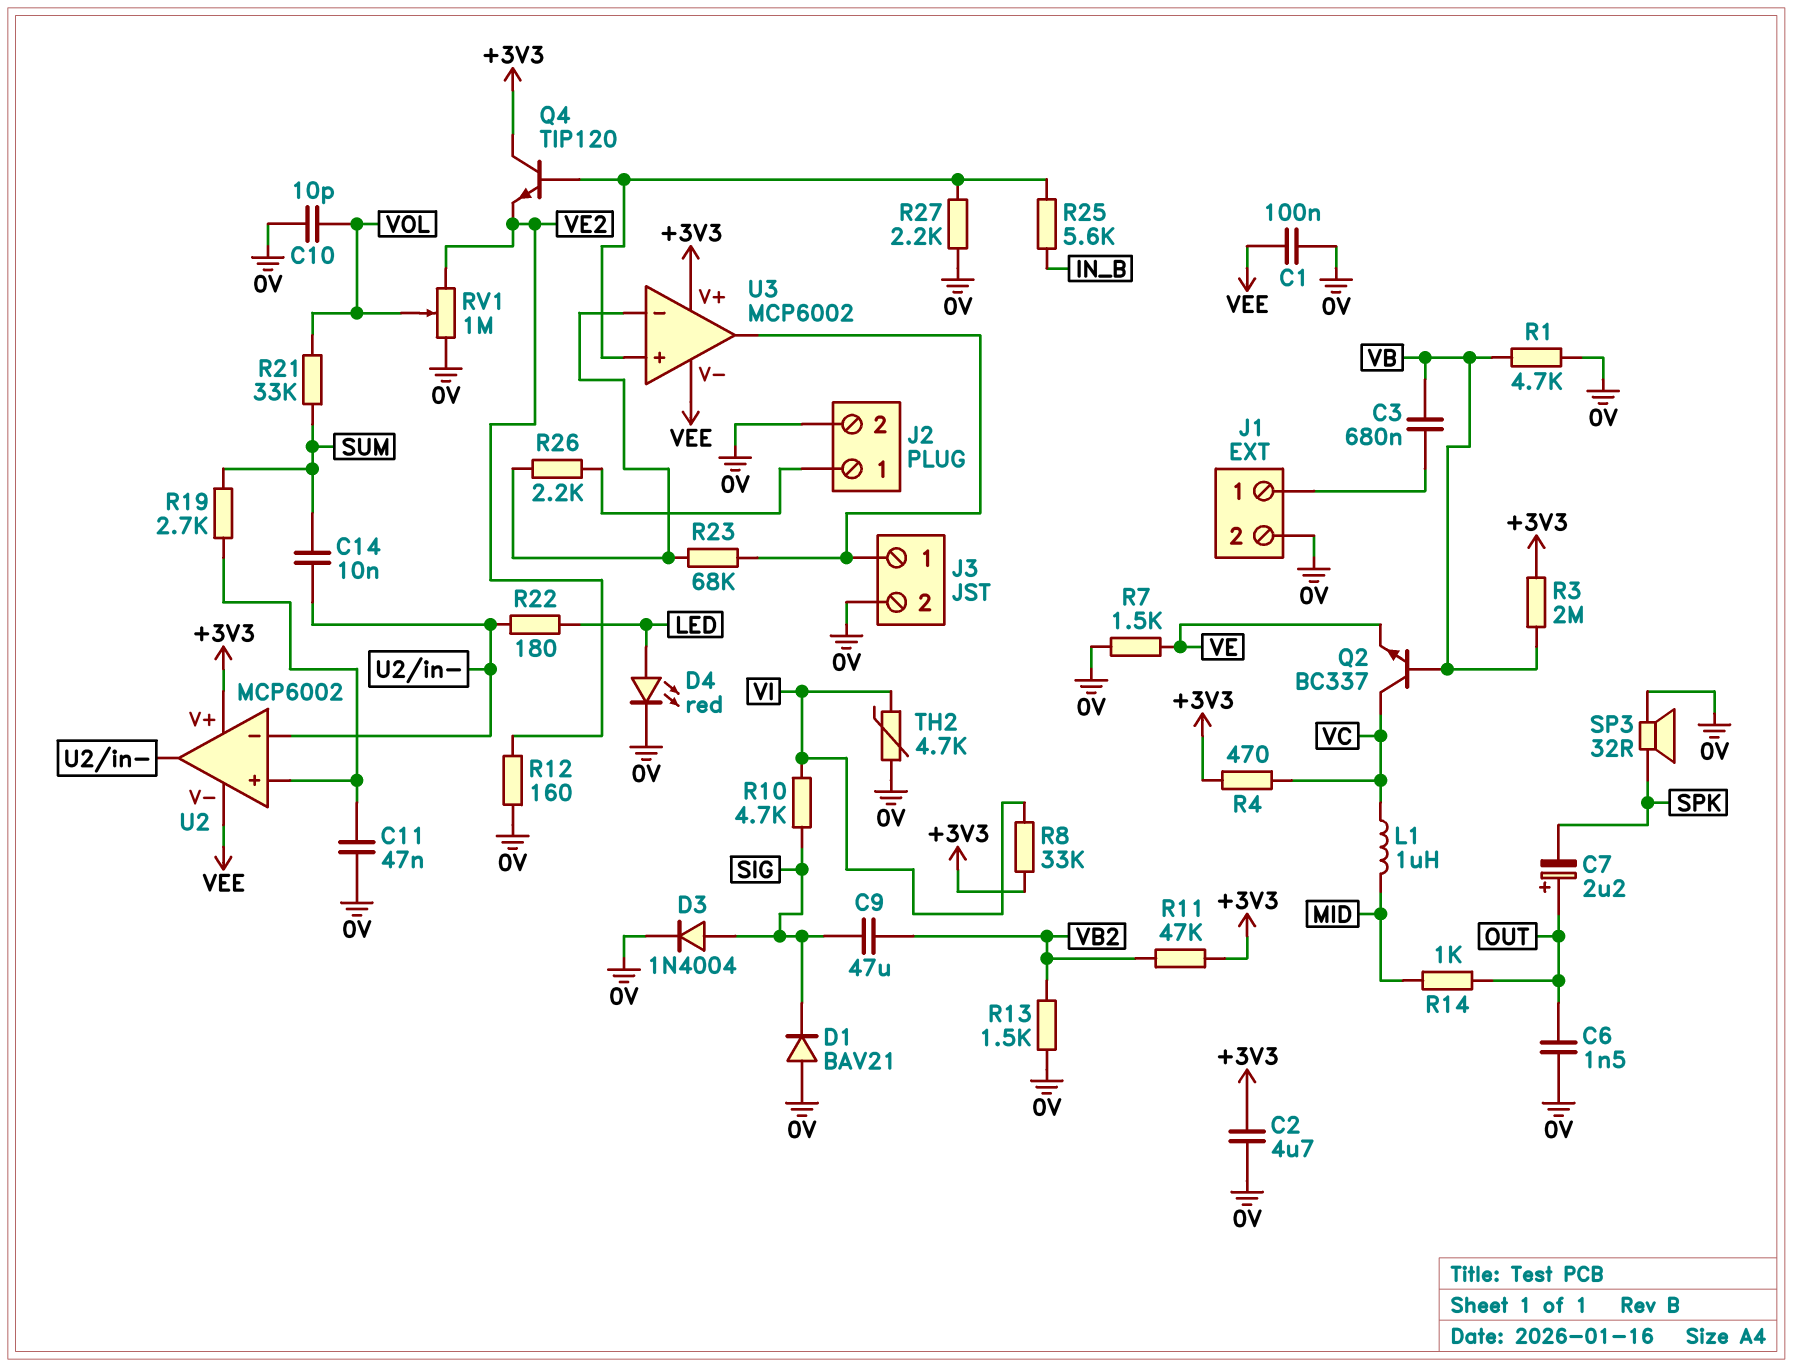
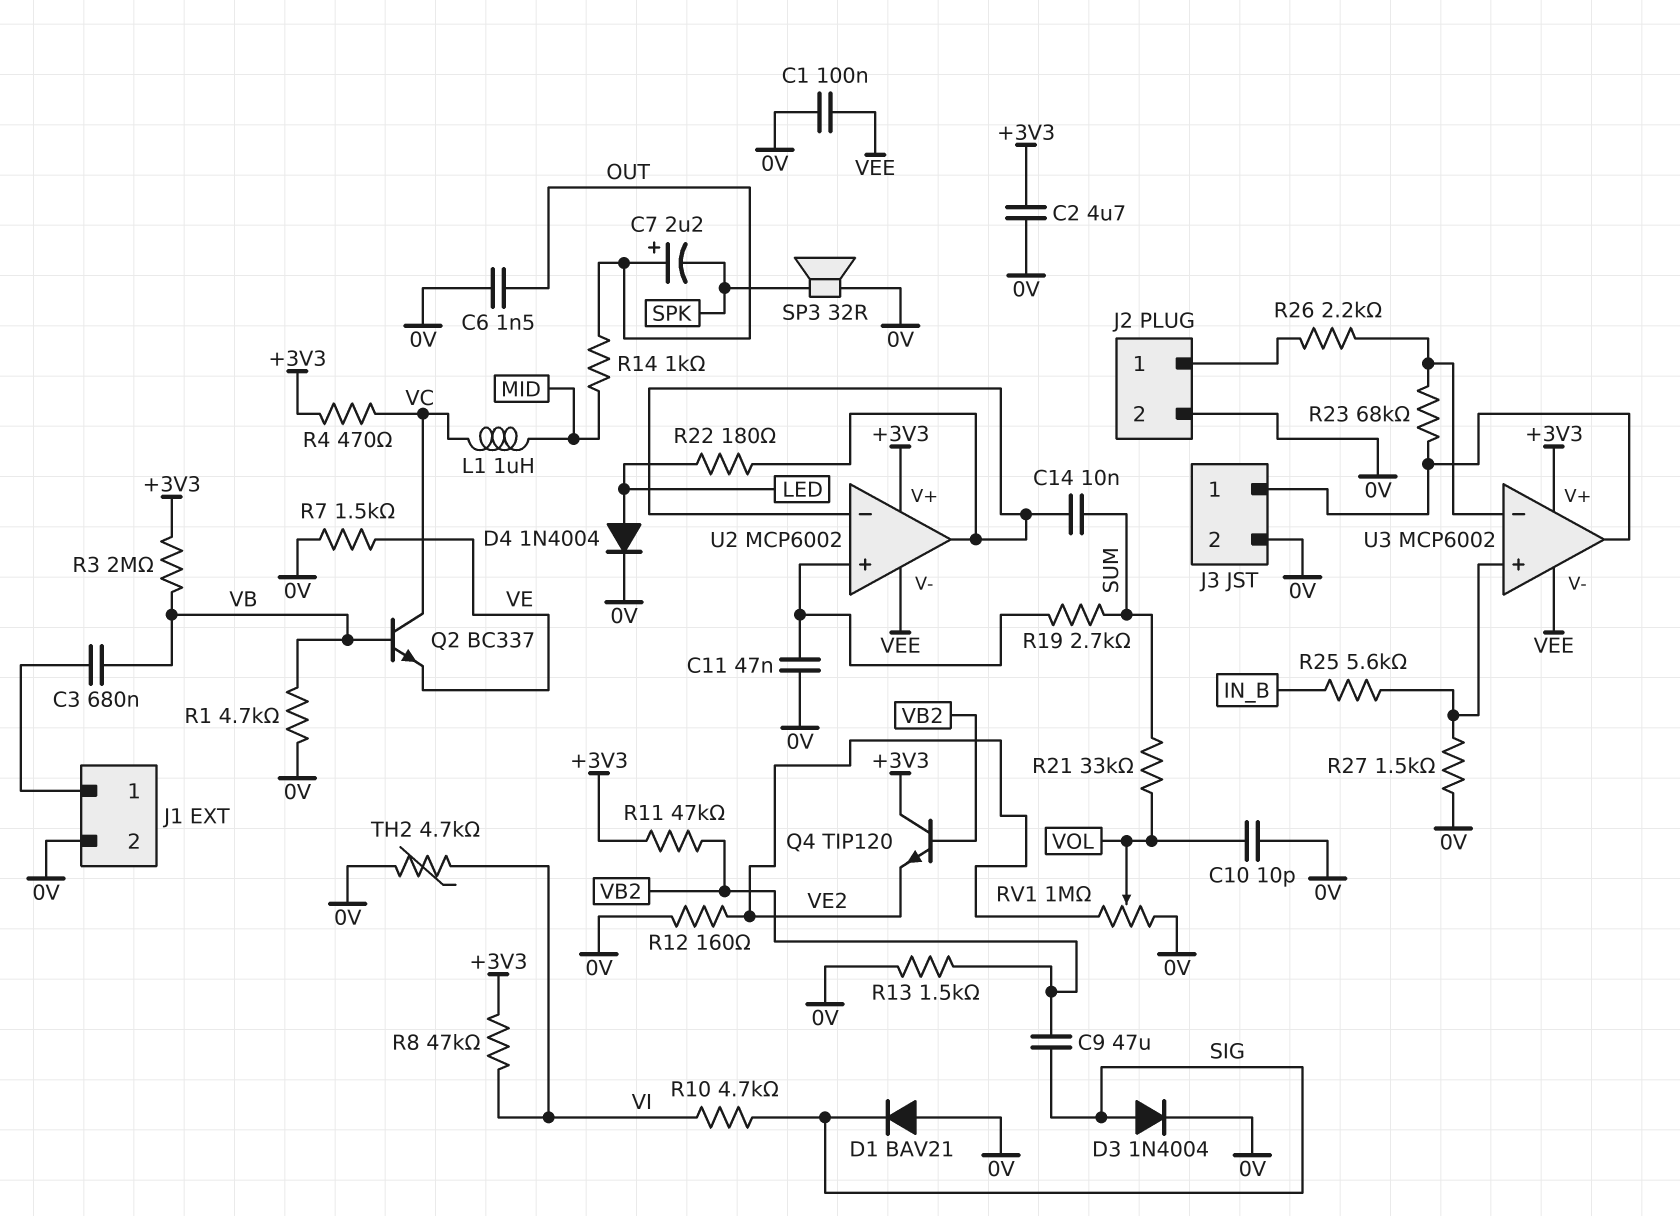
D4: LED red (A LED, K 0V) -> diode 1N4004 (A LED, K 0V)
Q4: NPN TIP120 (B U3/in+, C +3V3, E VE2) -> NPN TIP120 (B VB2, C +3V3, E VE2)
R8: 33k (+3V3, VI) -> 47k (+3V3, VI)
R27: 2.2k (0V, U3/in+) -> 1.5k (0V, U3/in+)

